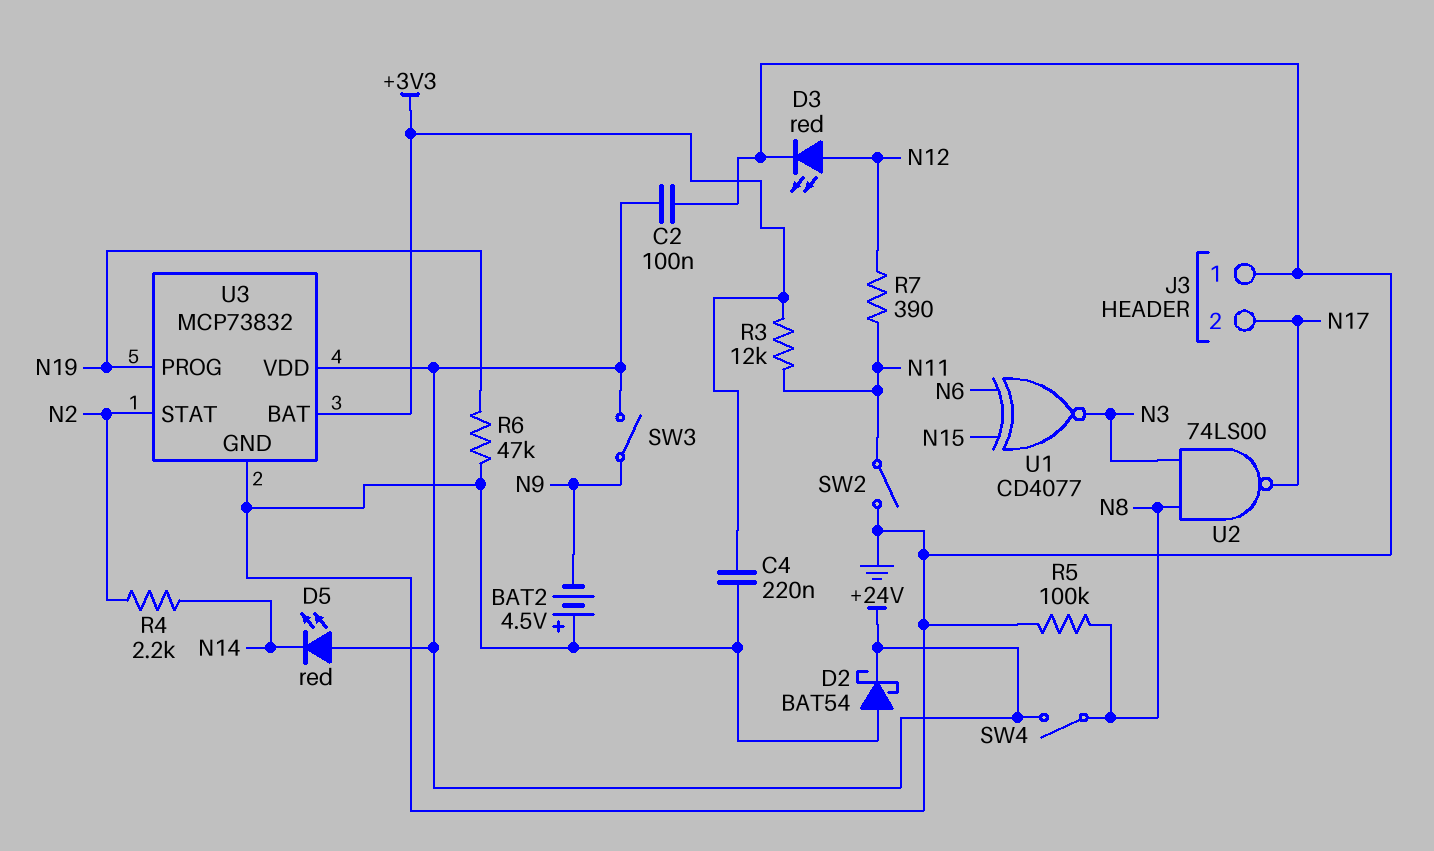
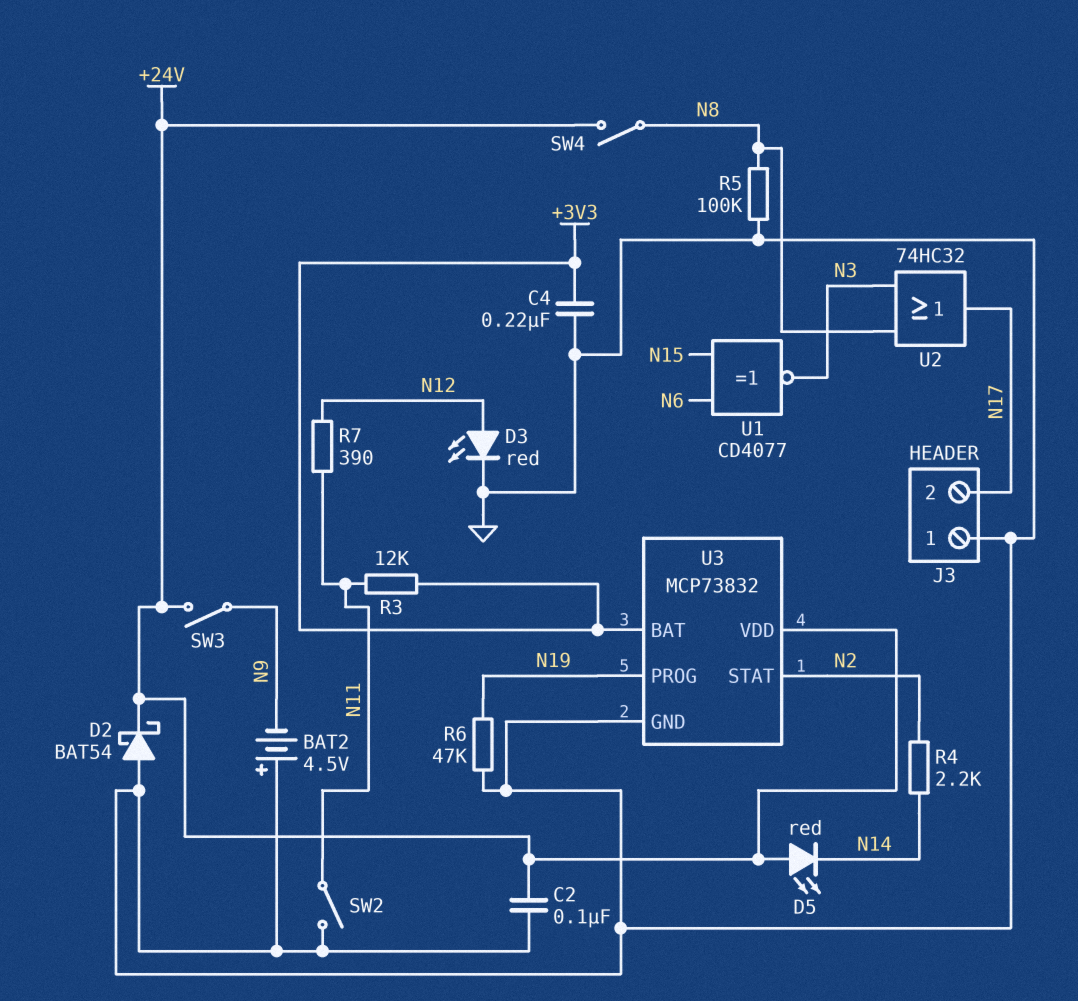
U2: NAND 74LS00 (in N3, in N8, out N17) -> OR 74HC32 (in N3, in N8, out N17)

